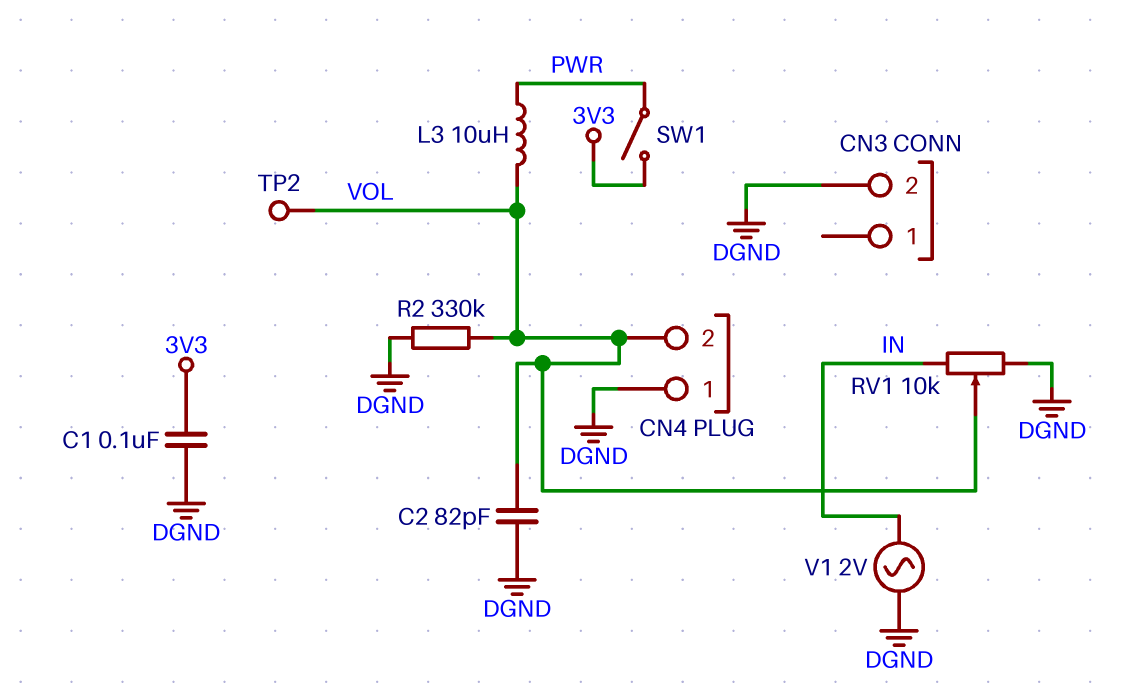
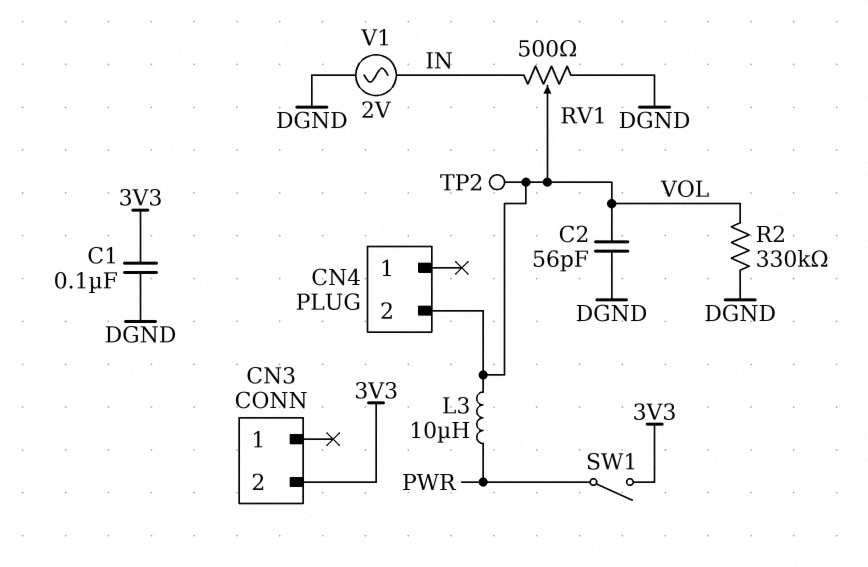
C2: 82pF (DGND, VOL) -> 56pF (DGND, VOL)
CN3 pin 2: DGND -> 3V3
CN4 pin 1: DGND -> none
RV1: 10k (DGND, IN, wiper VOL) -> 500 (DGND, IN, wiper VOL)

